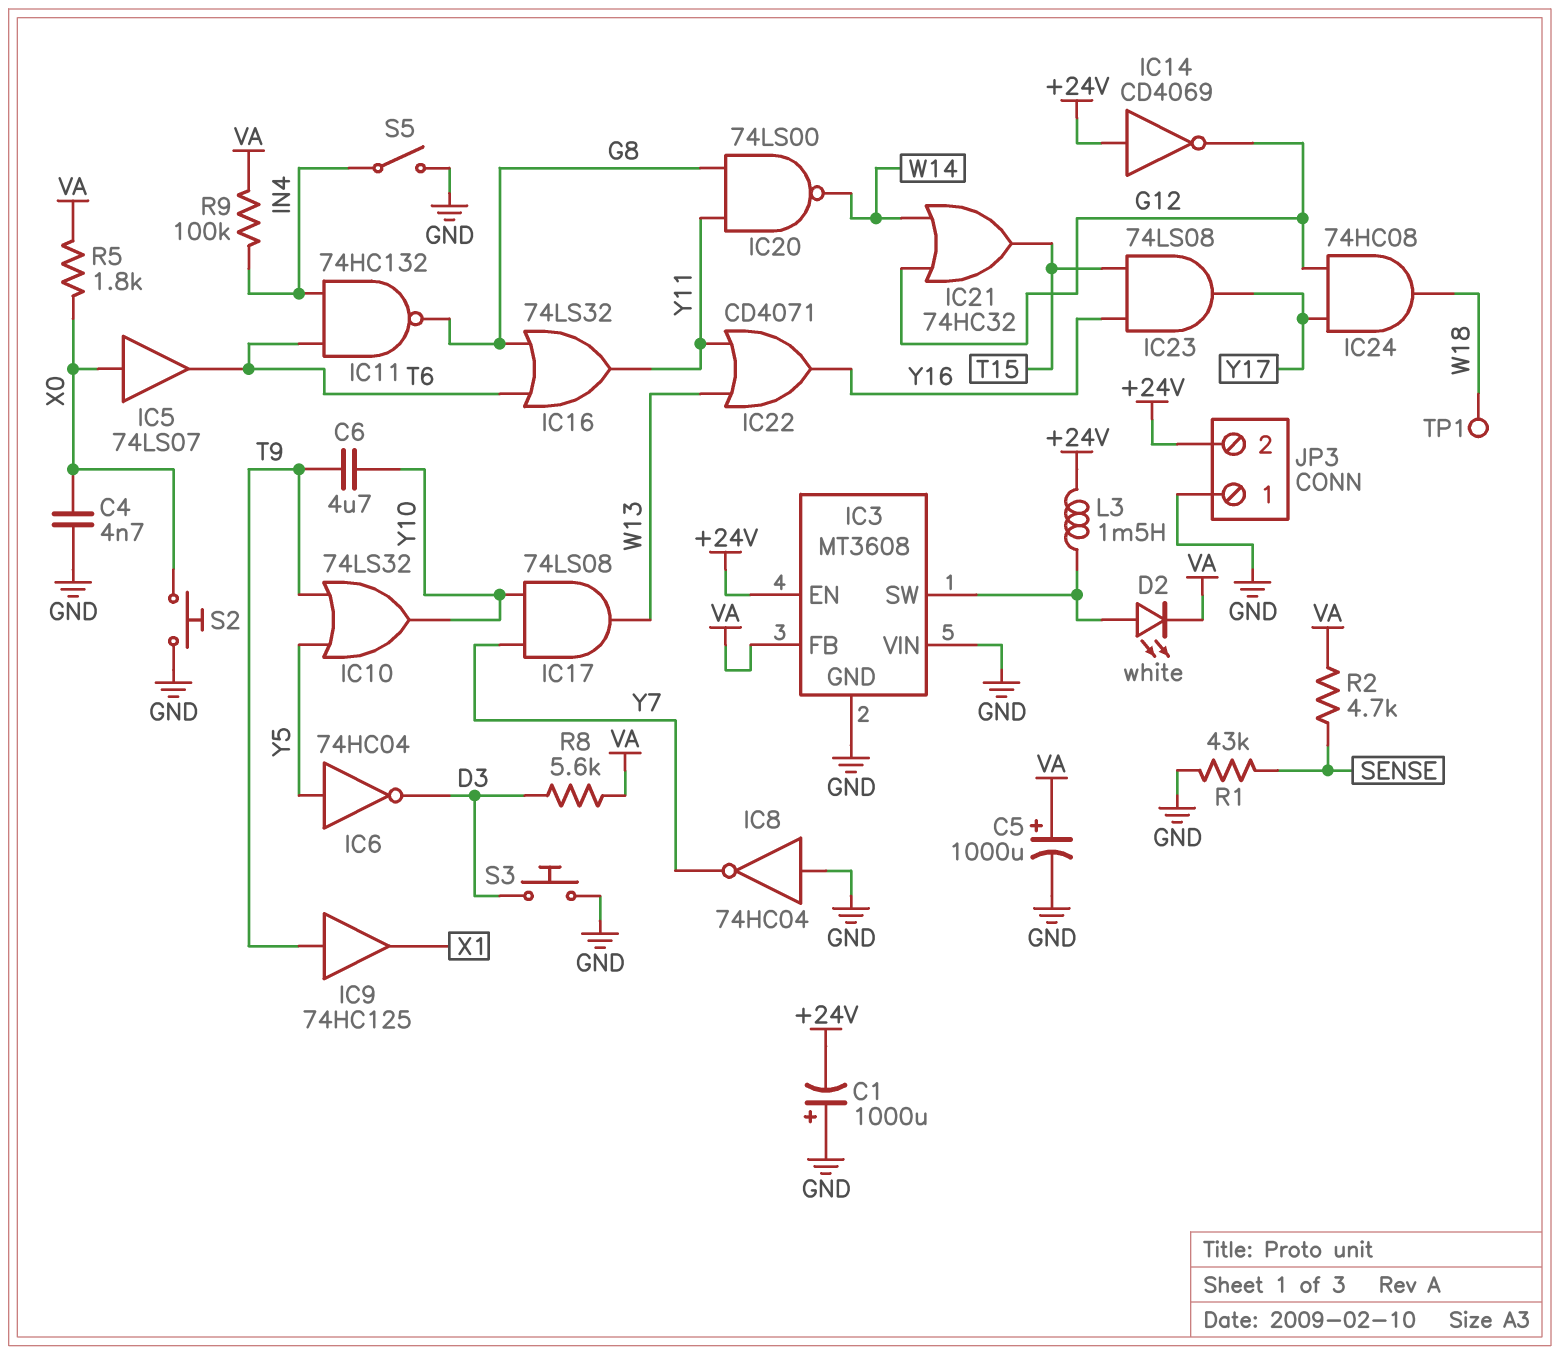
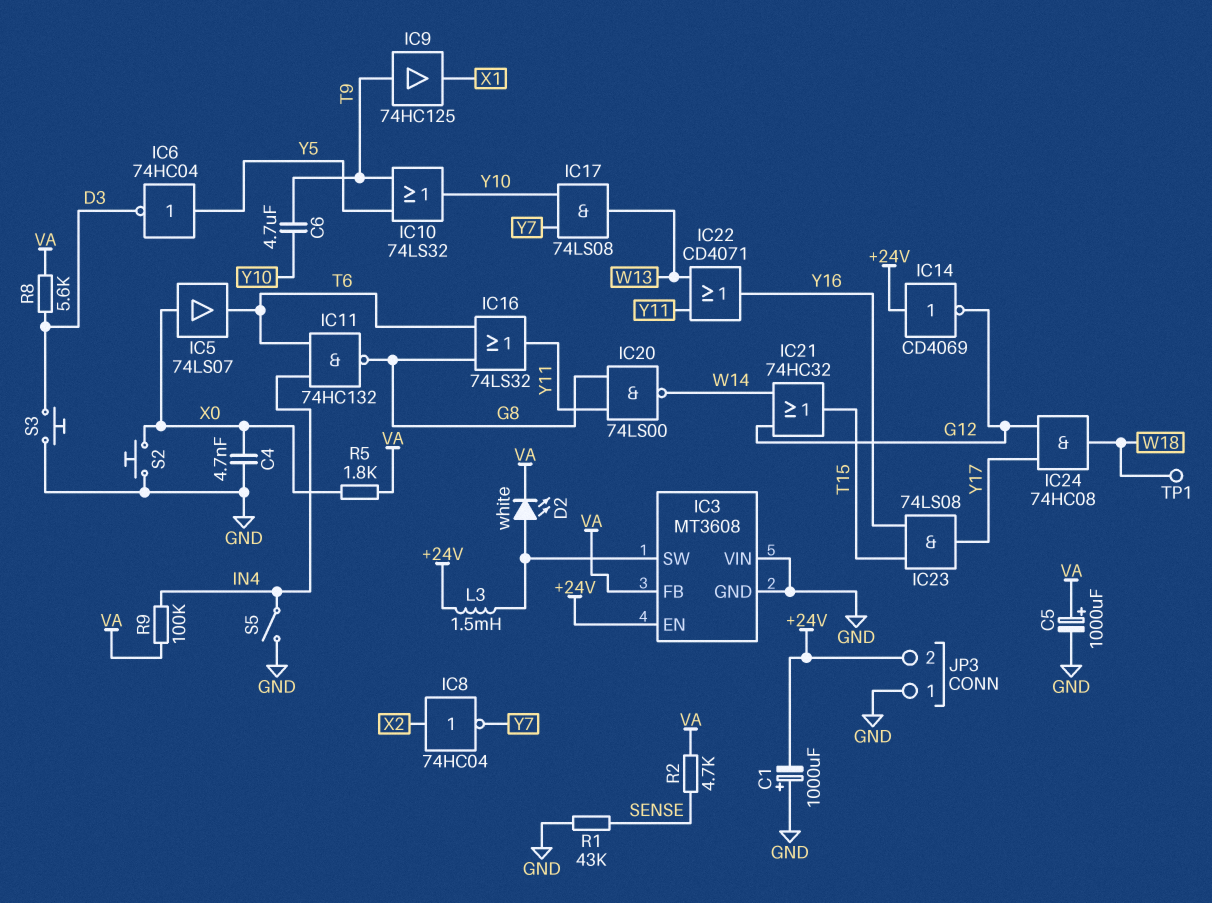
IC8: NOT 74HC04 (in GND, out Y7) -> NOT 74HC04 (in X2, out Y7)

